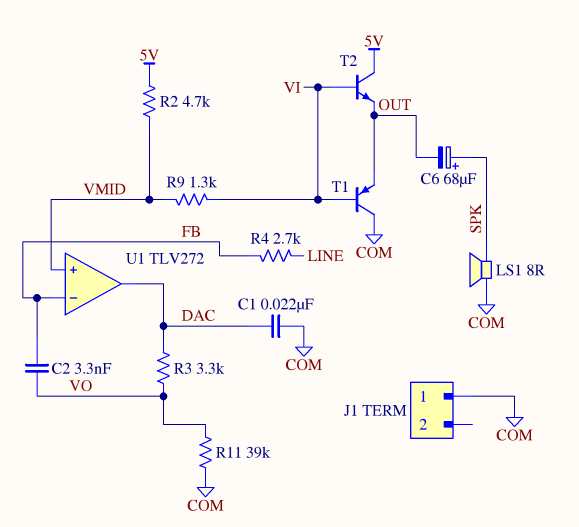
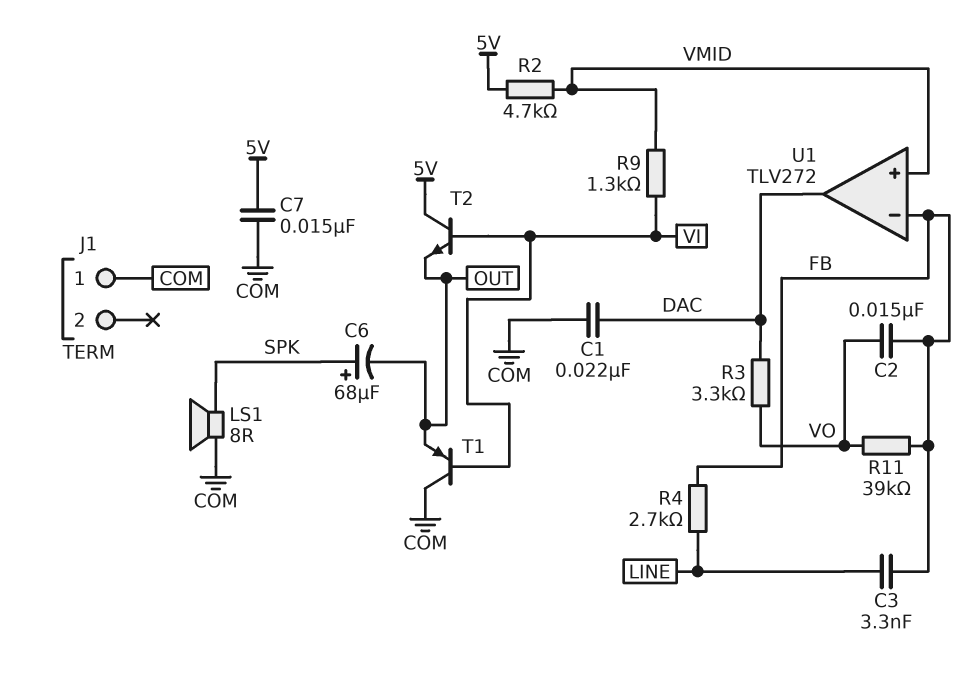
C2: 3.3nF (FB, VO) -> 15nF (FB, VO)
C3: none -> 3.3nF (FB, LINE)
C7: none -> 15nF (5V, COM)
R11: 39k (COM, VO) -> 39k (FB, VO)

